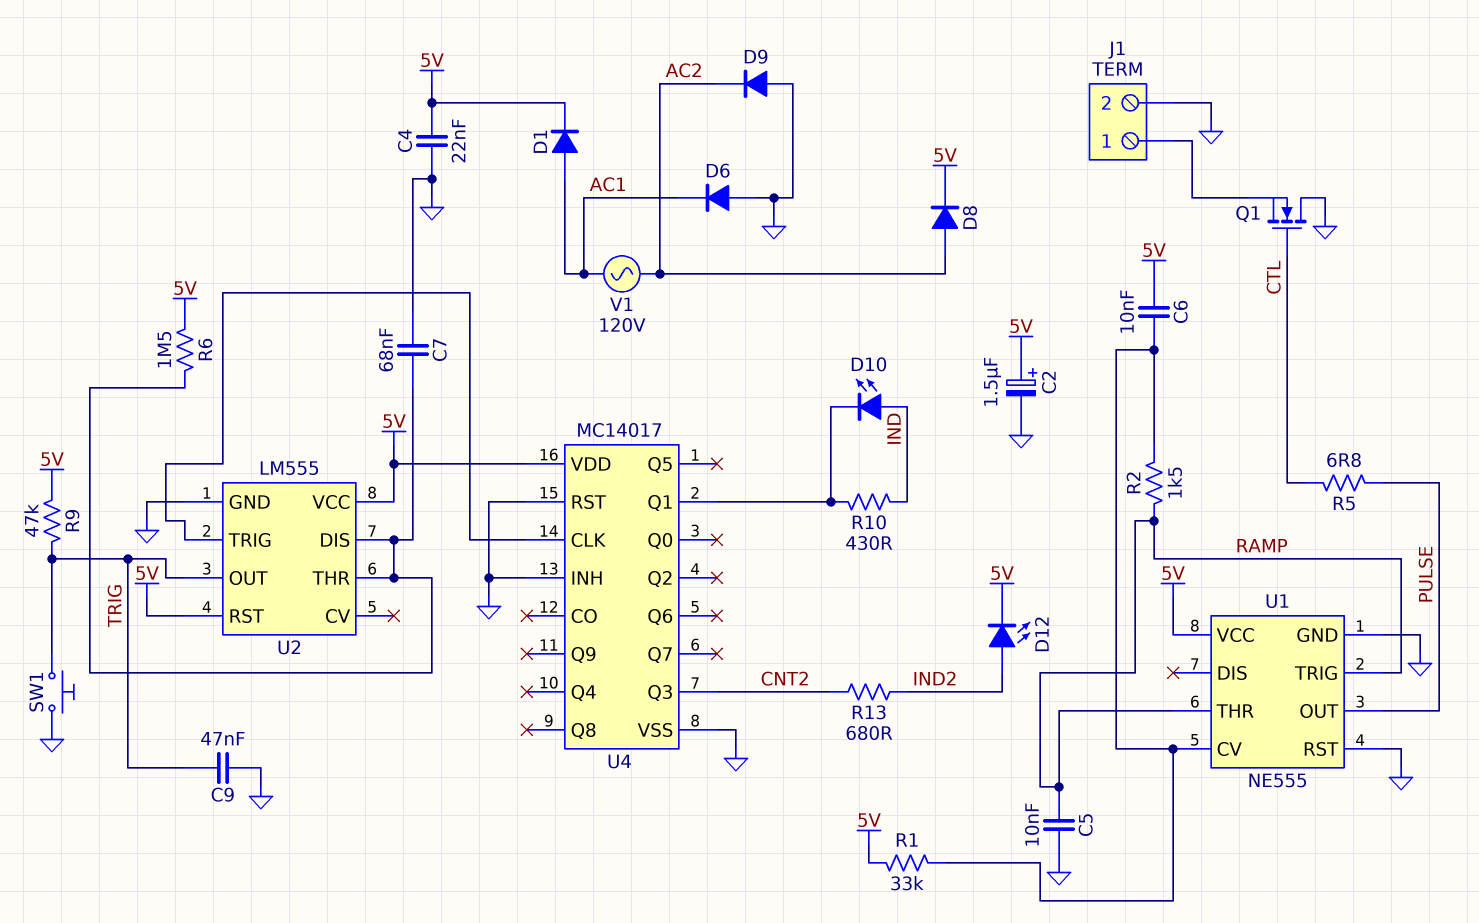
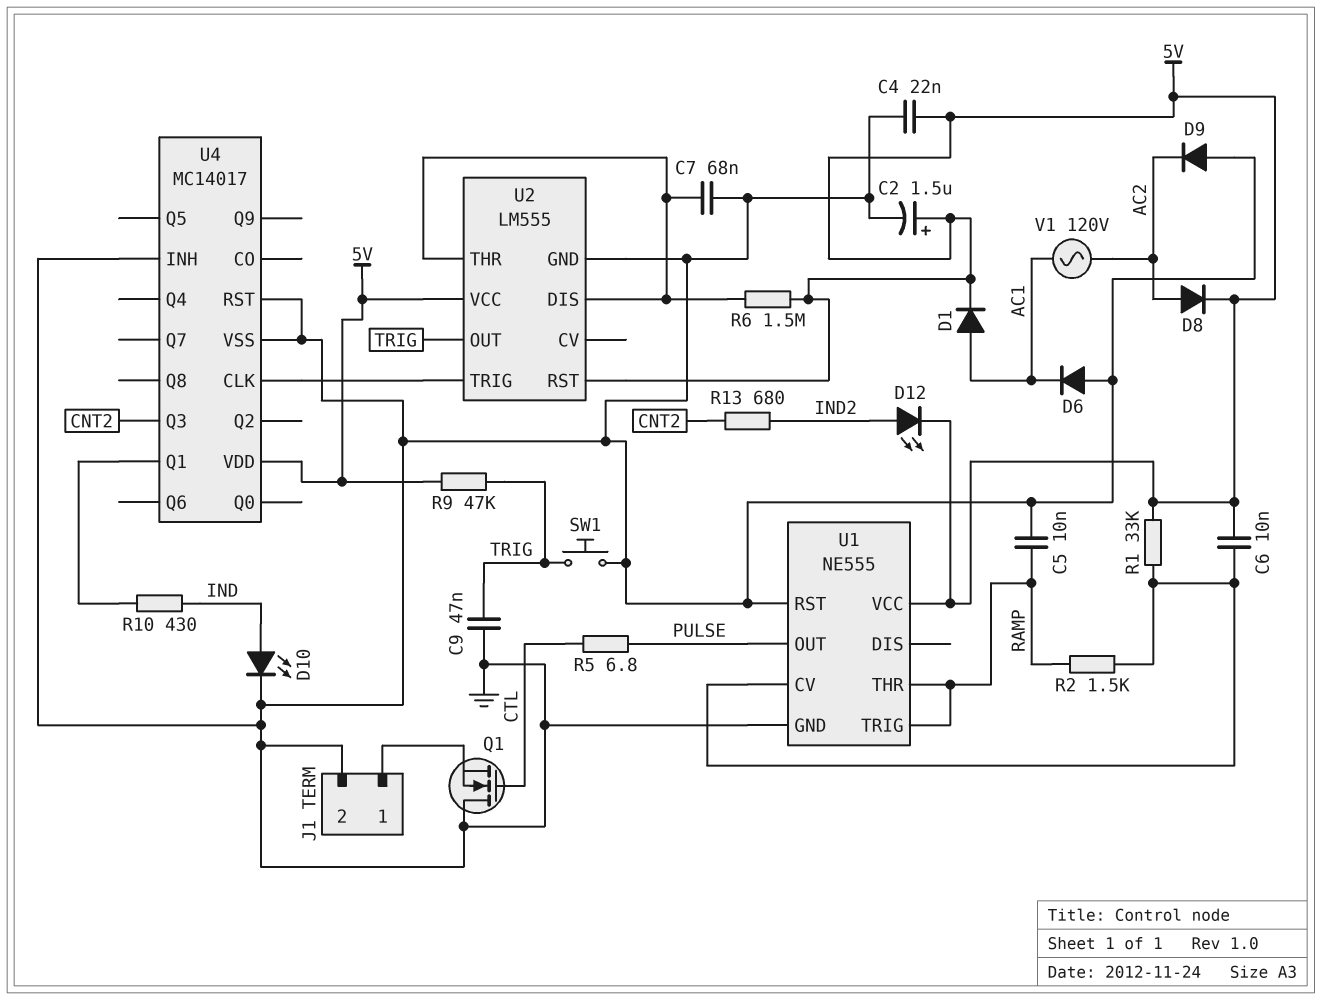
D10: LED (A IND, K U4/Q1) -> LED (A IND, K GND)

